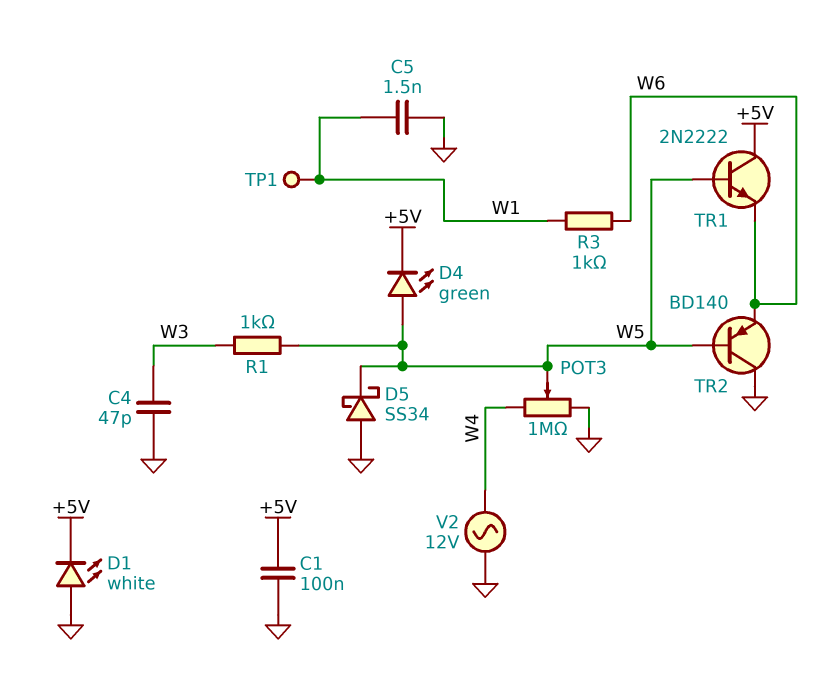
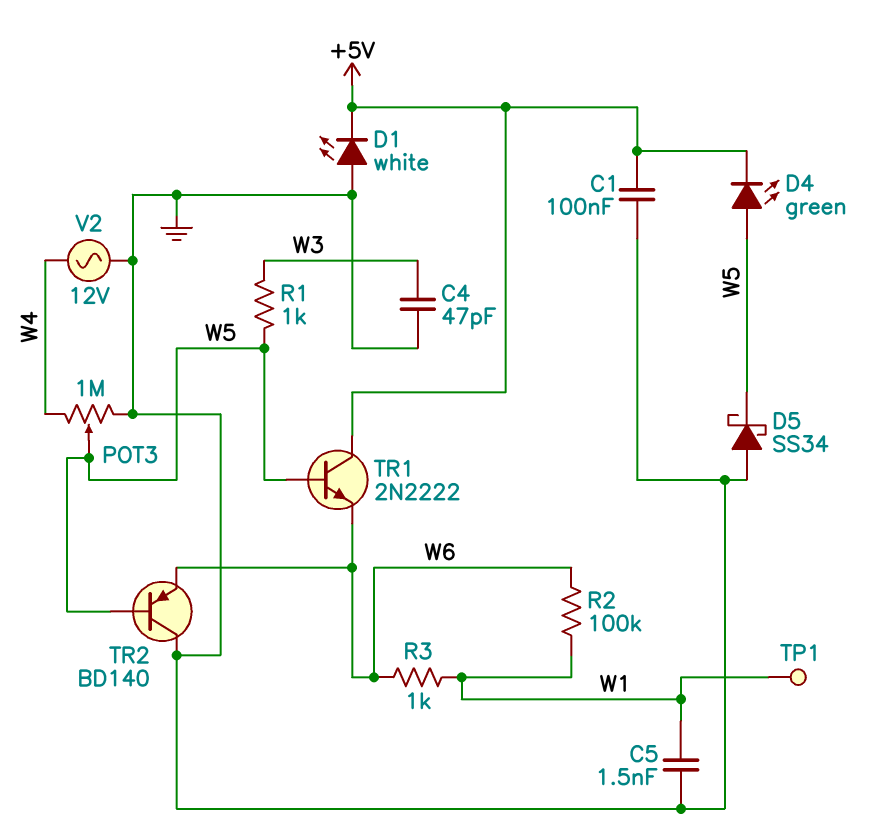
R2: none -> 100k (W1, W6)

